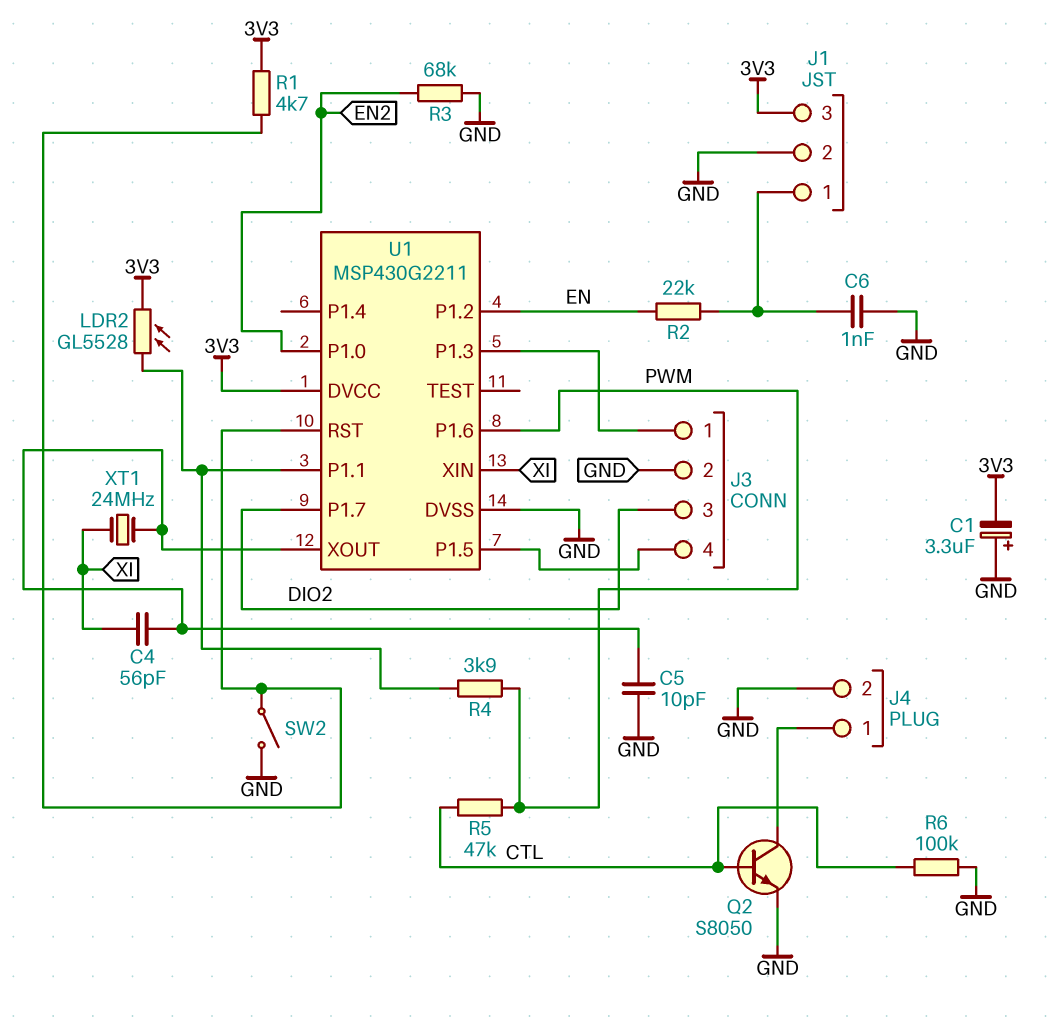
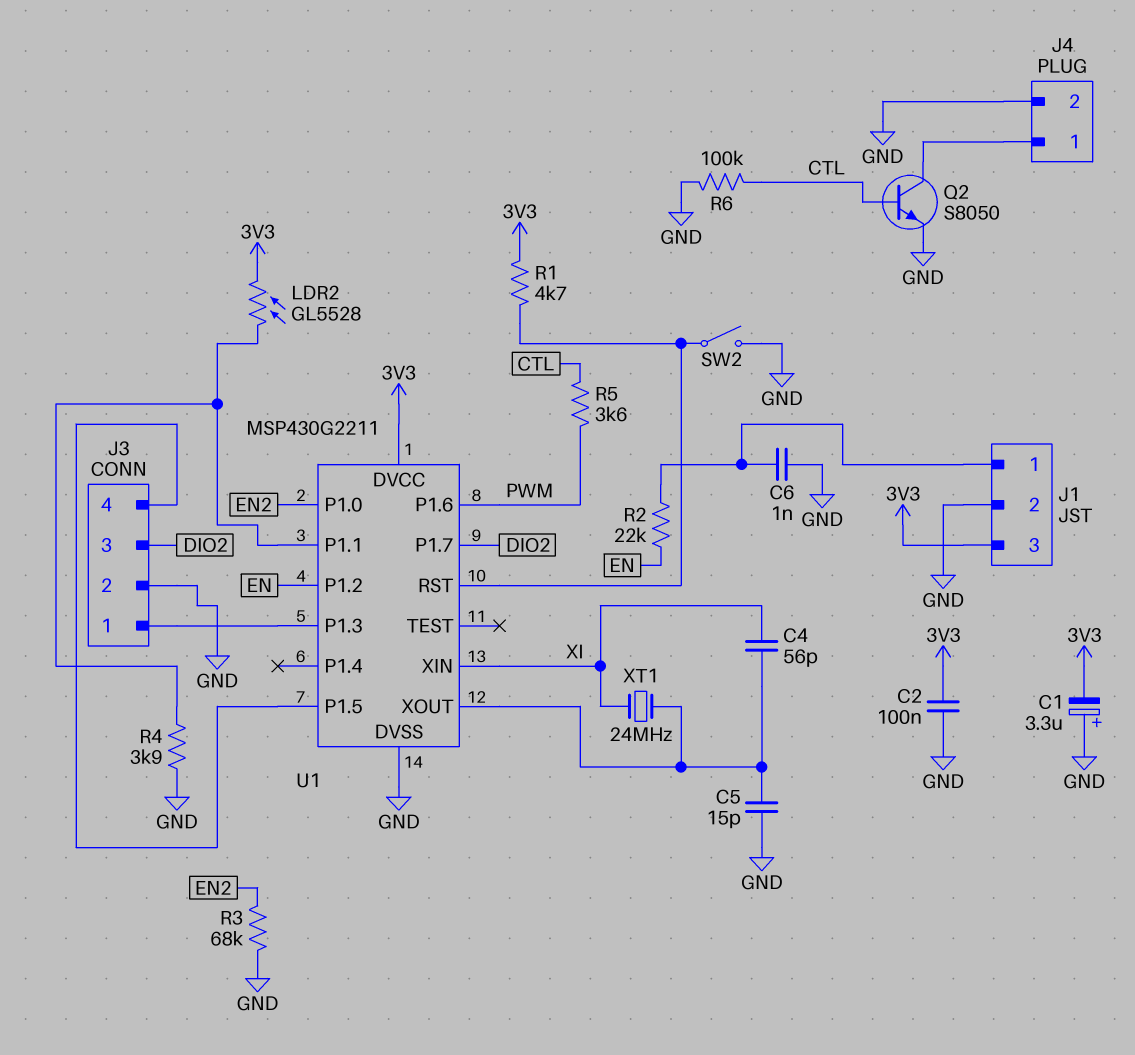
C2: none -> 100nF (3V3, GND)
C5: 10pF (GND, U1/XOUT) -> 15pF (GND, U1/XOUT)
R4: 3.9k (PWM, U1/P1.1) -> 3.9k (GND, U1/P1.1)
R5: 47k (CTL, PWM) -> 3.6k (CTL, PWM)

